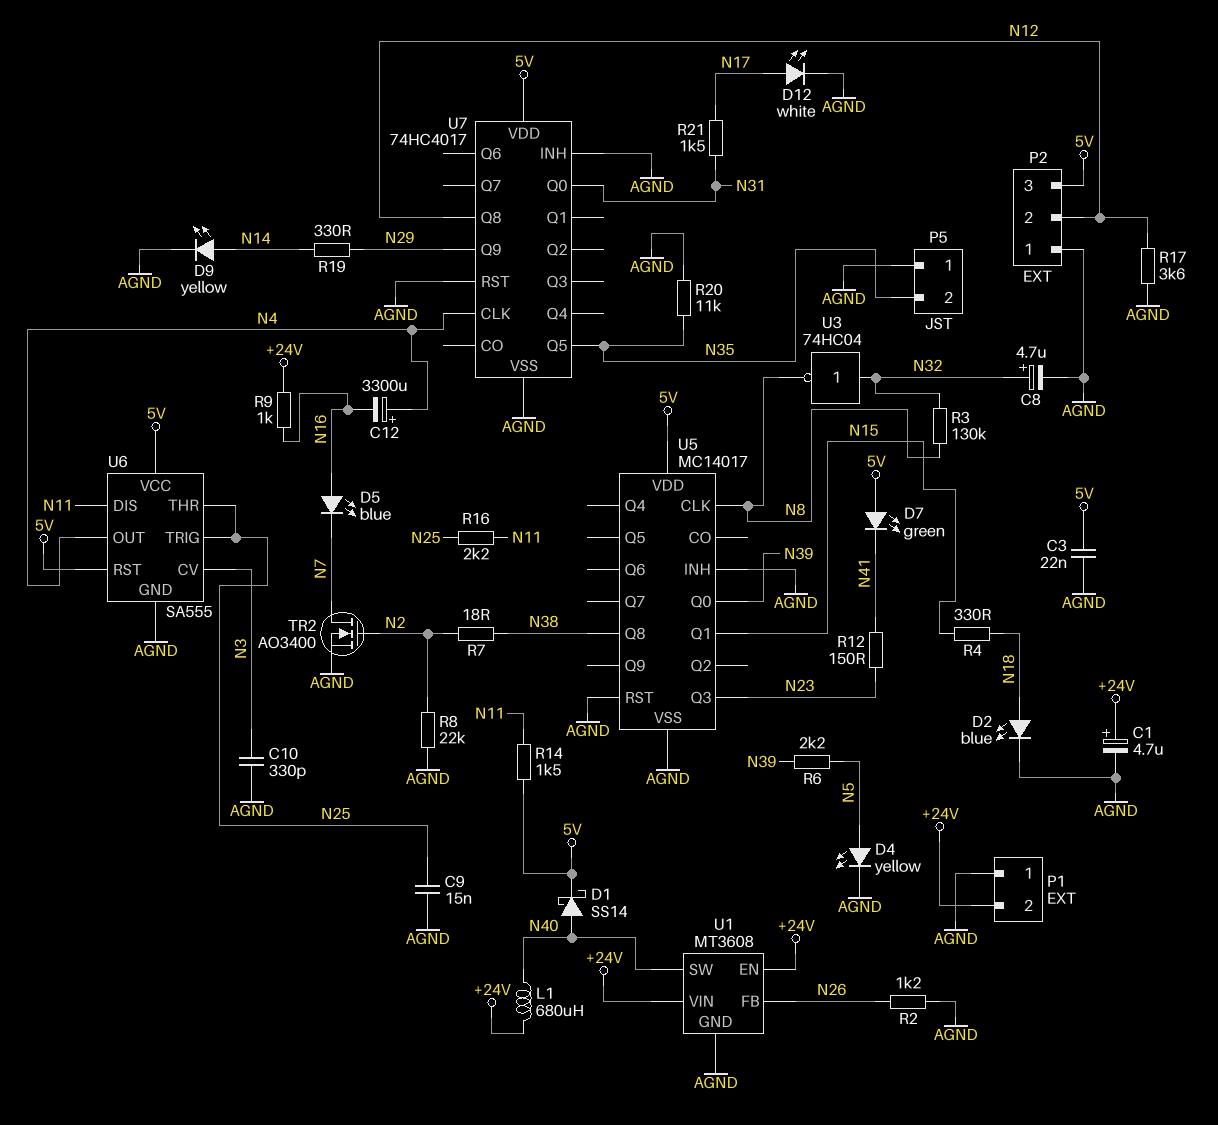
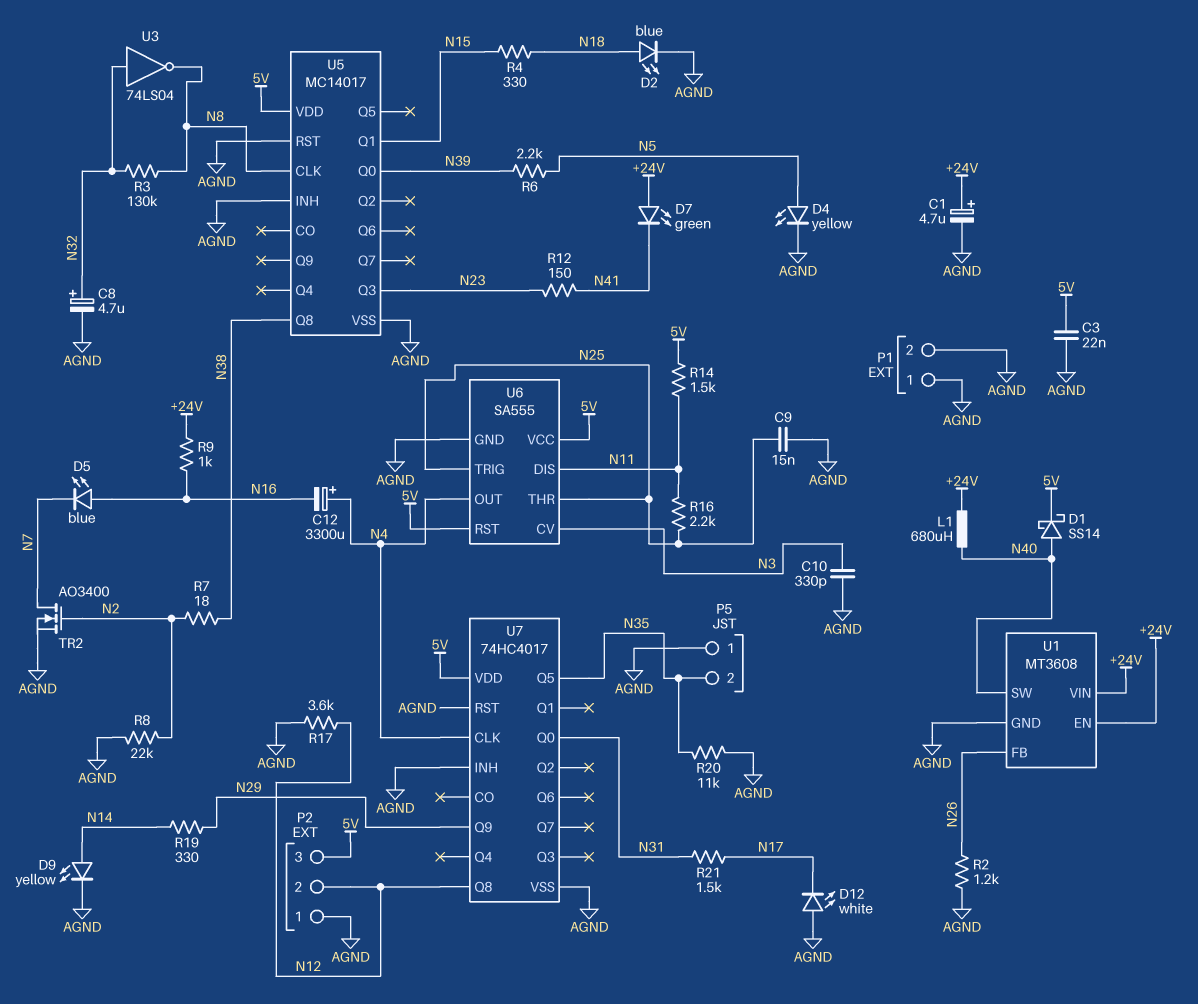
D7: LED green (A 5V, K N41) -> LED green (A +24V, K N41)
D12: LED white (A N17, K AGND) -> LED white (A AGND, K N17)
P1 pin 2: +24V -> AGND
U3: NOT 74HC04 (in N32, out N8) -> NOT 74LS04 (in N32, out N8)

